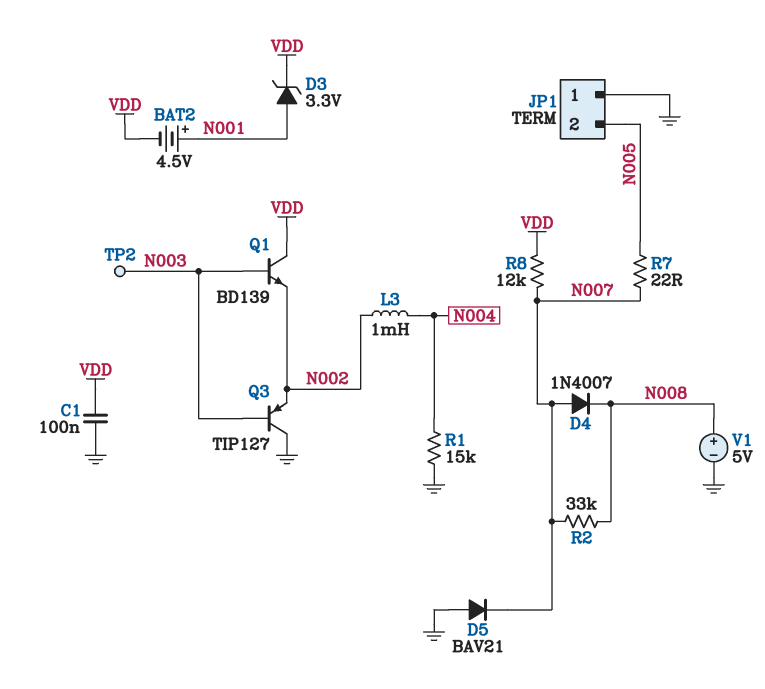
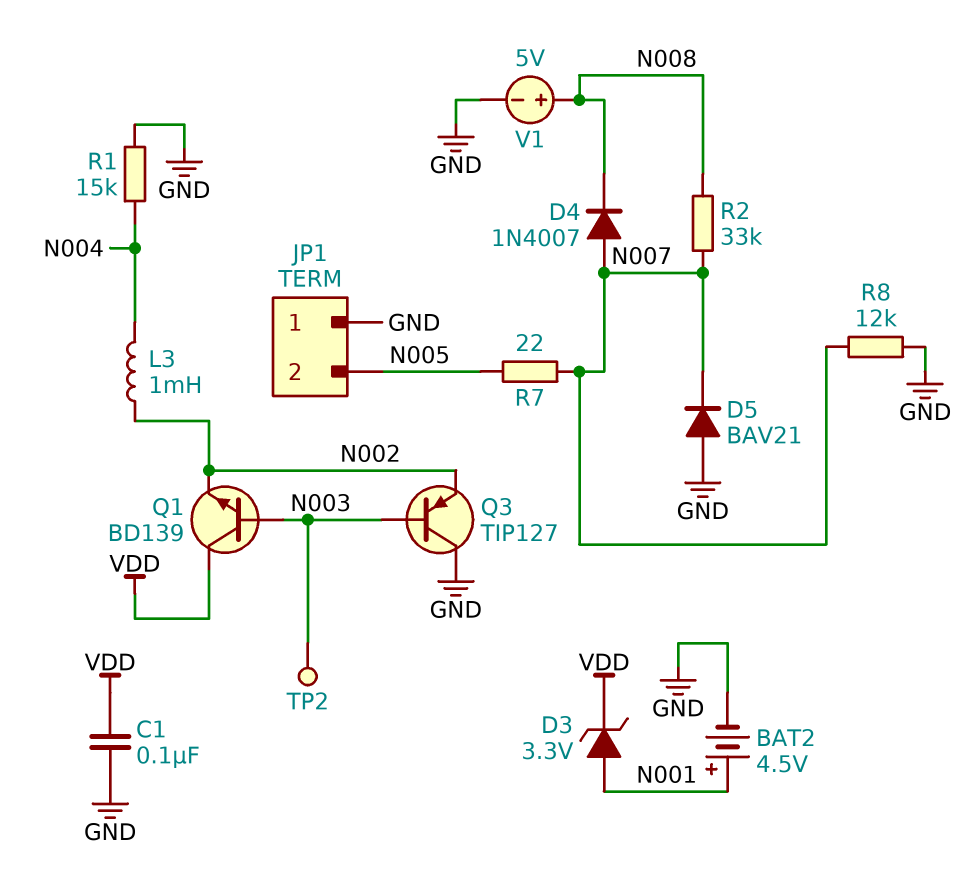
BAT2: 4.5V (plus N001, minus VDD) -> 4.5V (plus N001, minus GND)
R8: 12k (N007, VDD) -> 12k (GND, N007)

